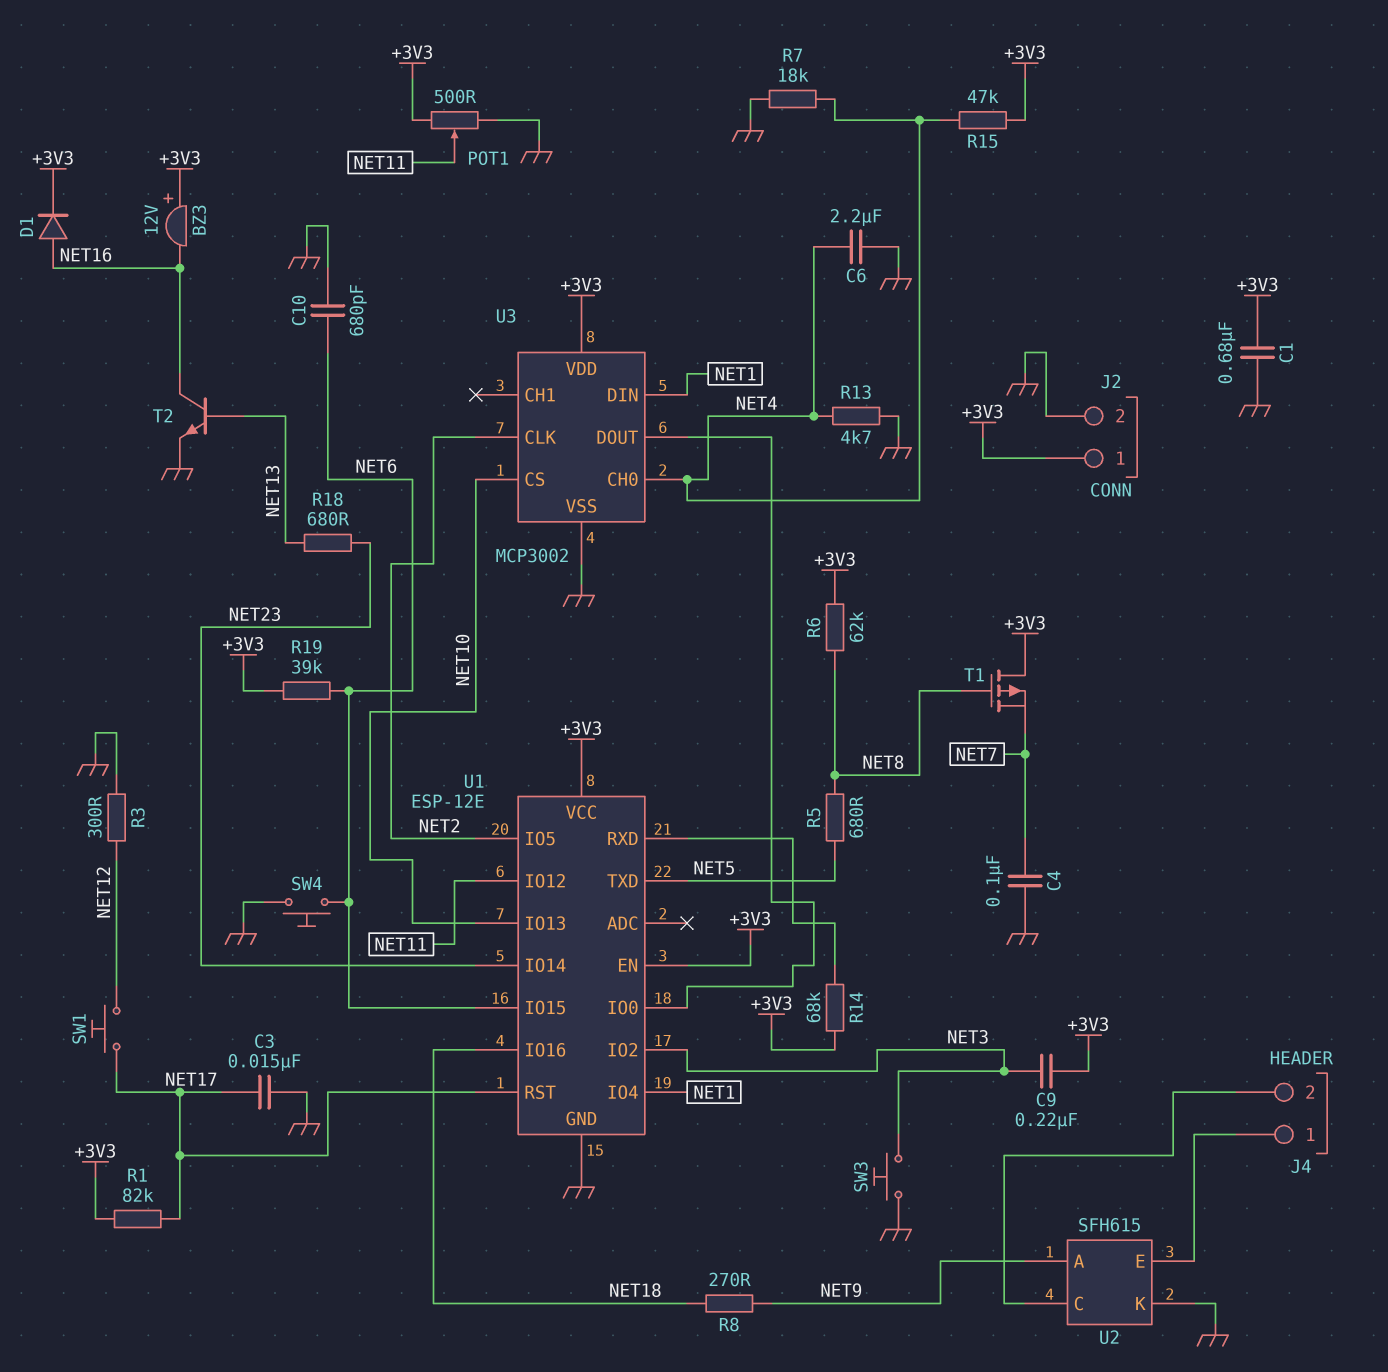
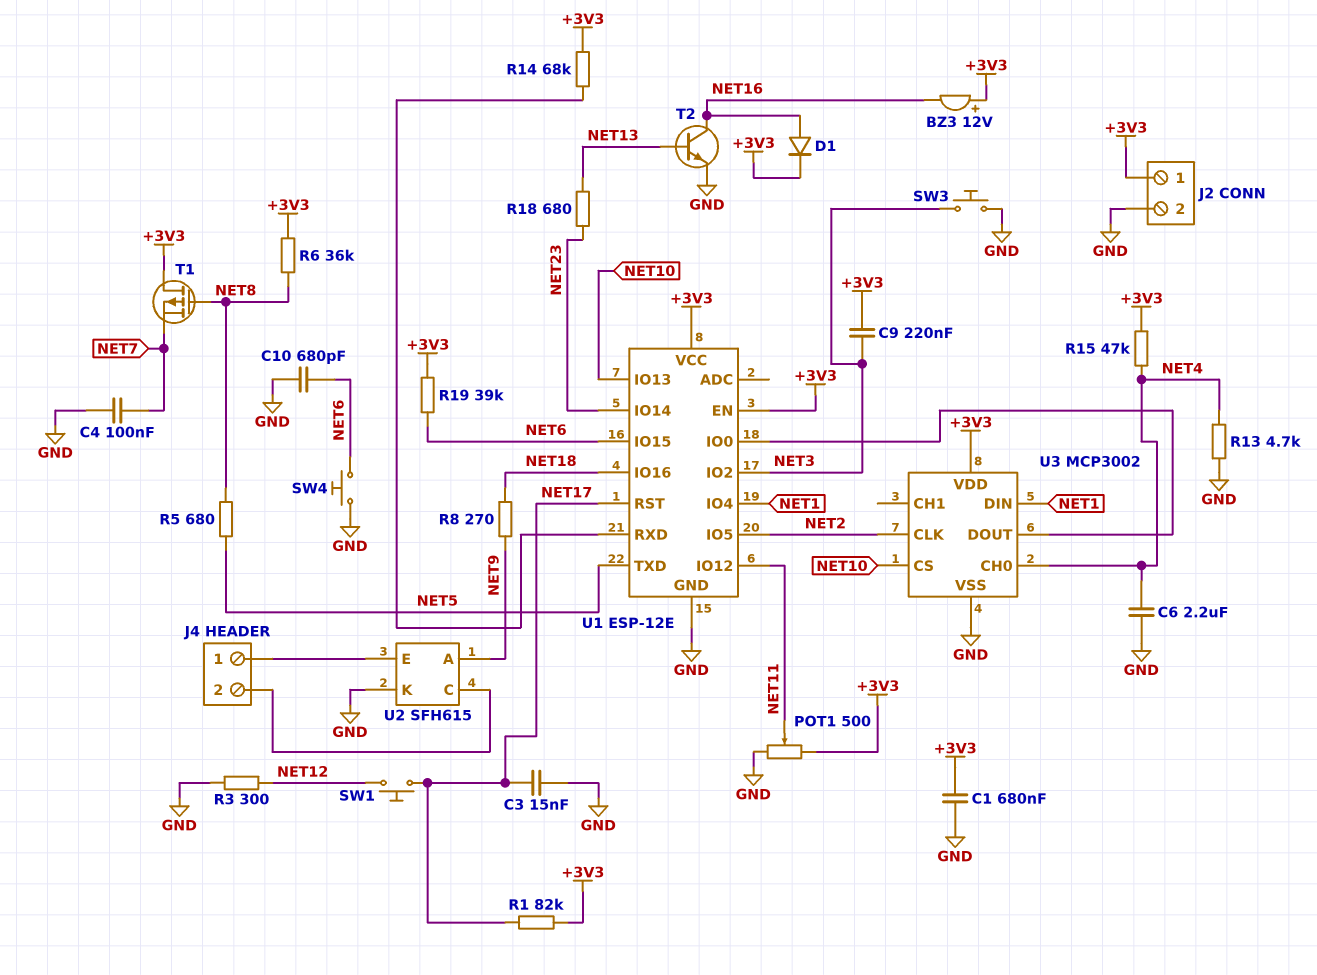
R6: 62k (+3V3, NET8) -> 36k (+3V3, NET8)
R7: 18k (GND, NET4) -> none

